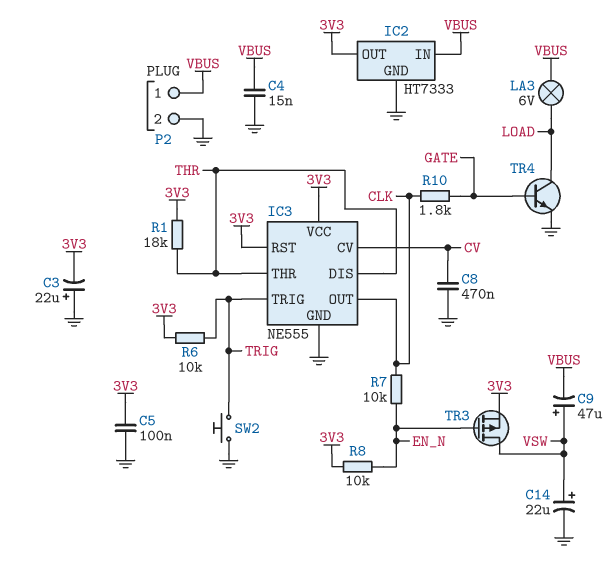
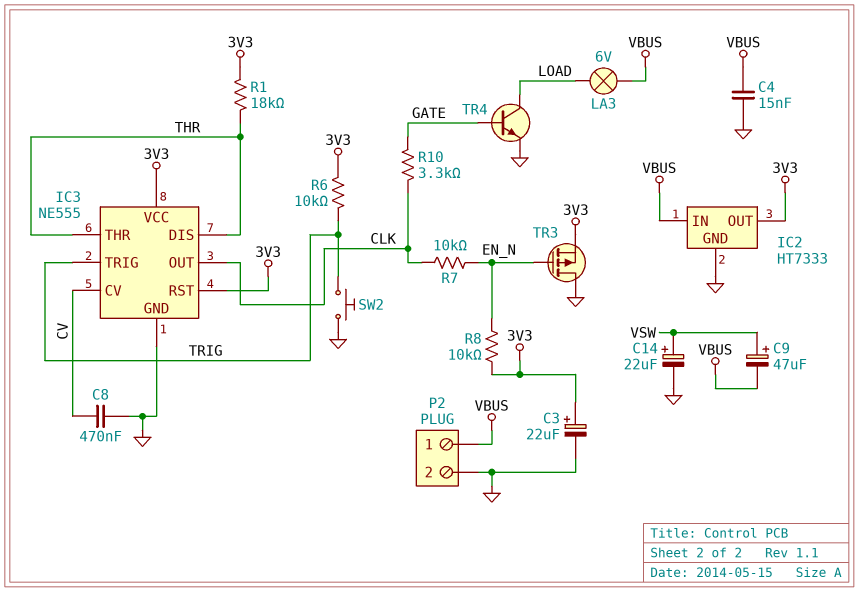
C3: 22uF (plus GND, minus 3V3) -> 22uF (plus 3V3, minus GND)
C5: 100nF (3V3, GND) -> none
R10: 1.8k (CLK, GATE) -> 3.3k (CLK, GATE)
TR3: PMOS (G EN_N, D VSW, S 3V3) -> PMOS (G EN_N, D GND, S 3V3)

